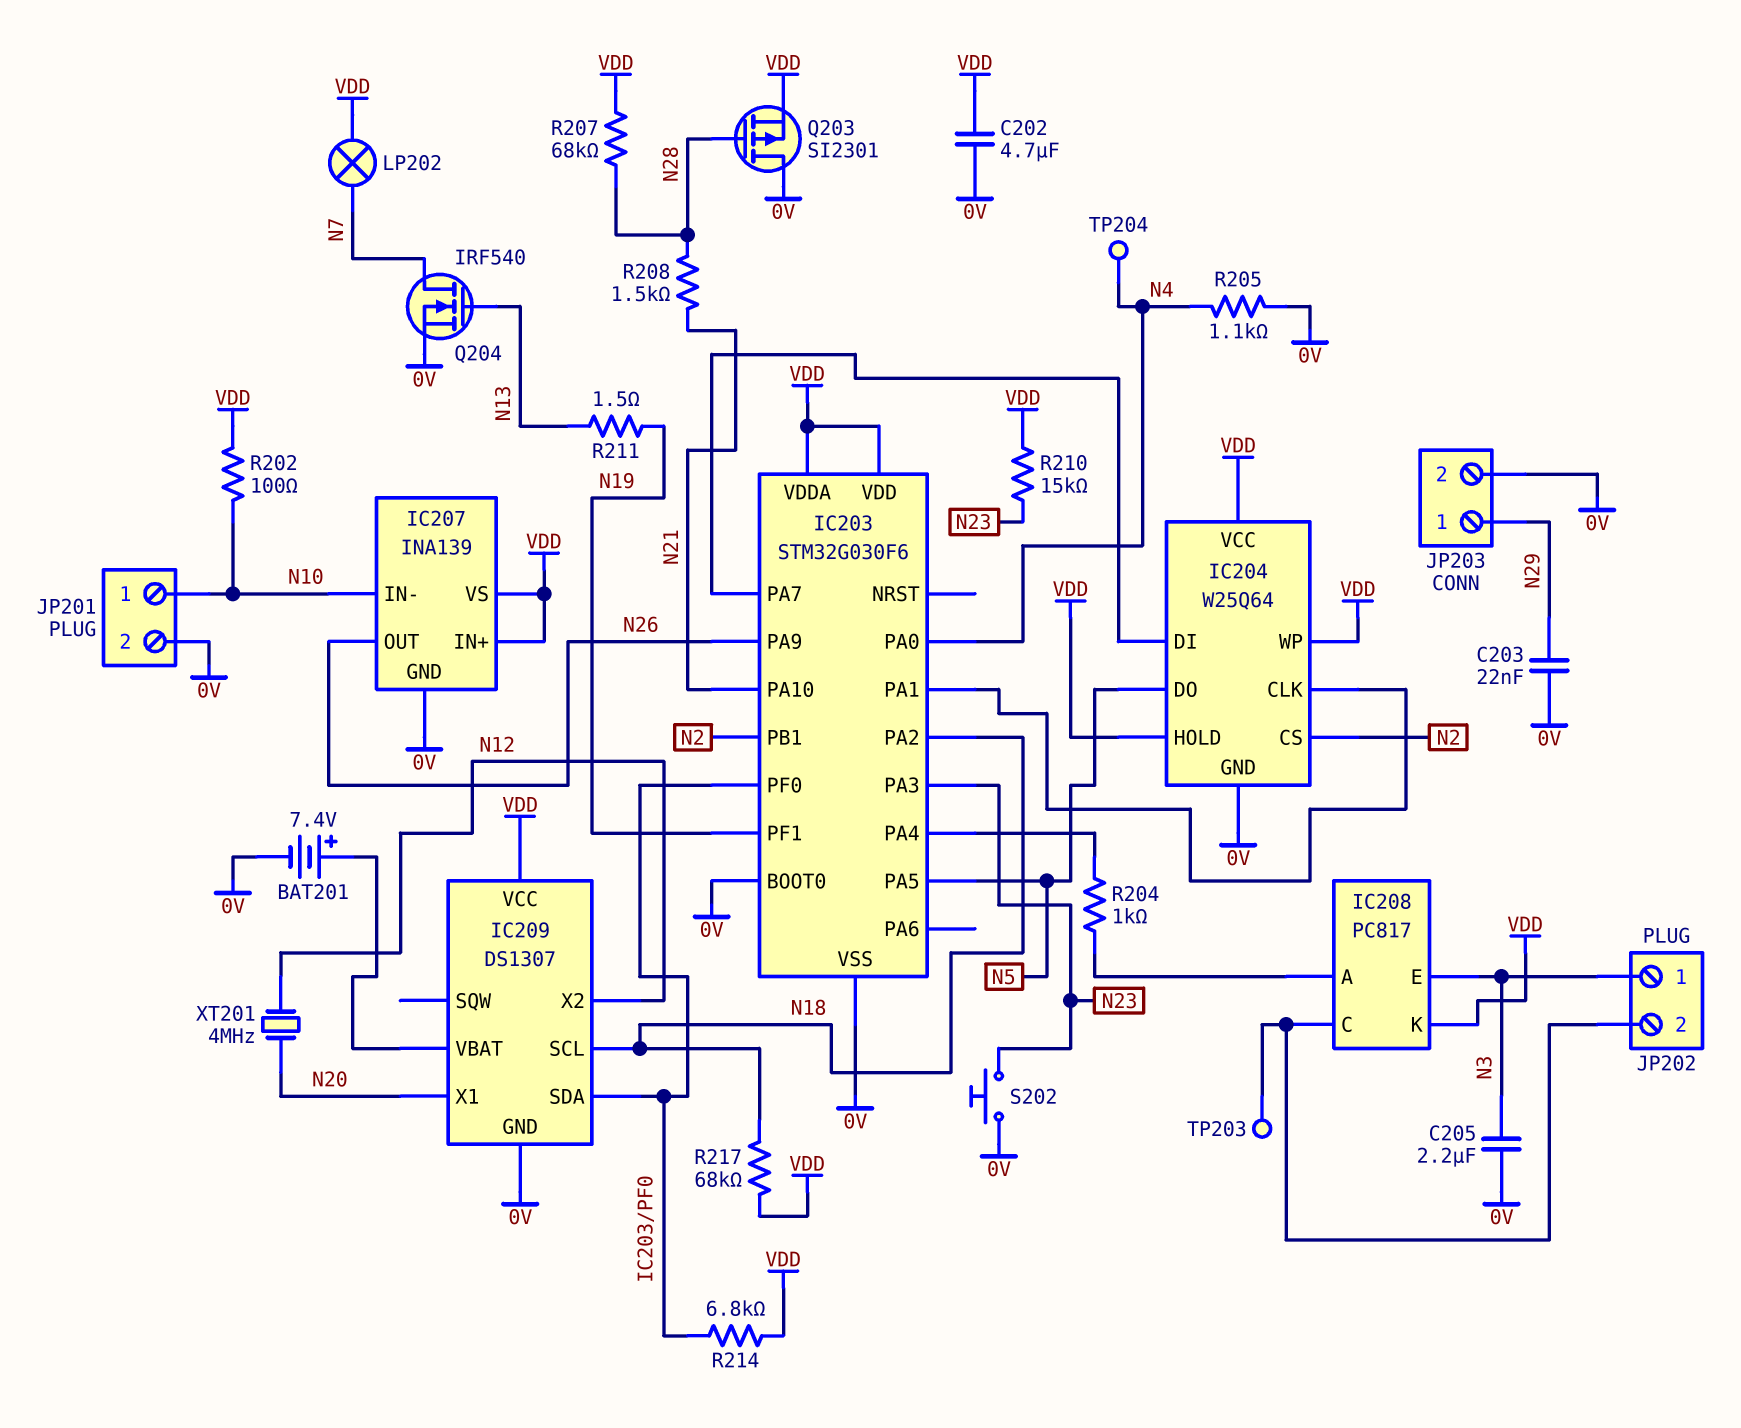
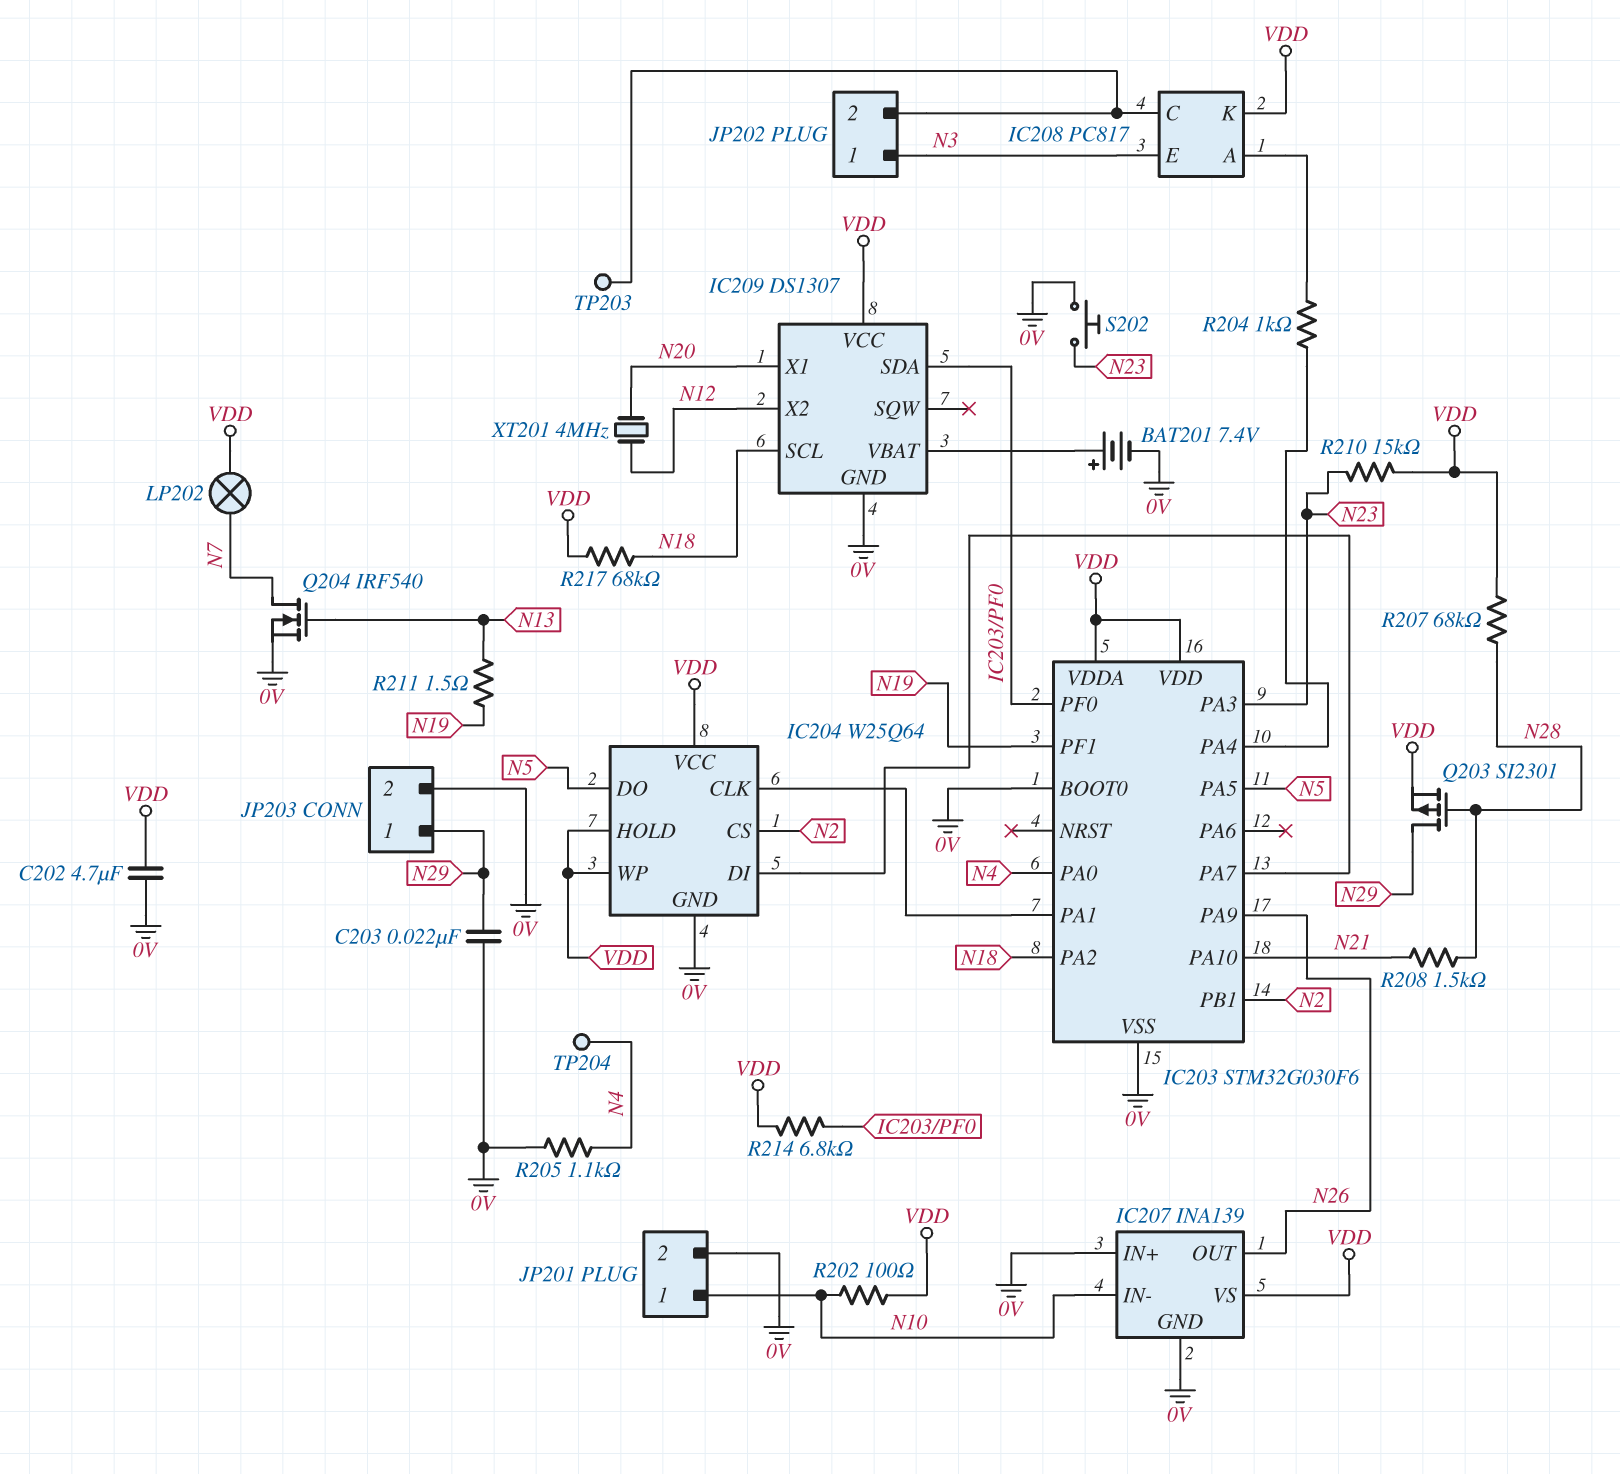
C205: 2.2uF (0V, N3) -> none
IC207 pin IN+: VDD -> 0V
Q203: PMOS SI2301 (G N28, D 0V, S VDD) -> PMOS SI2301 (G N28, D N29, S VDD)

